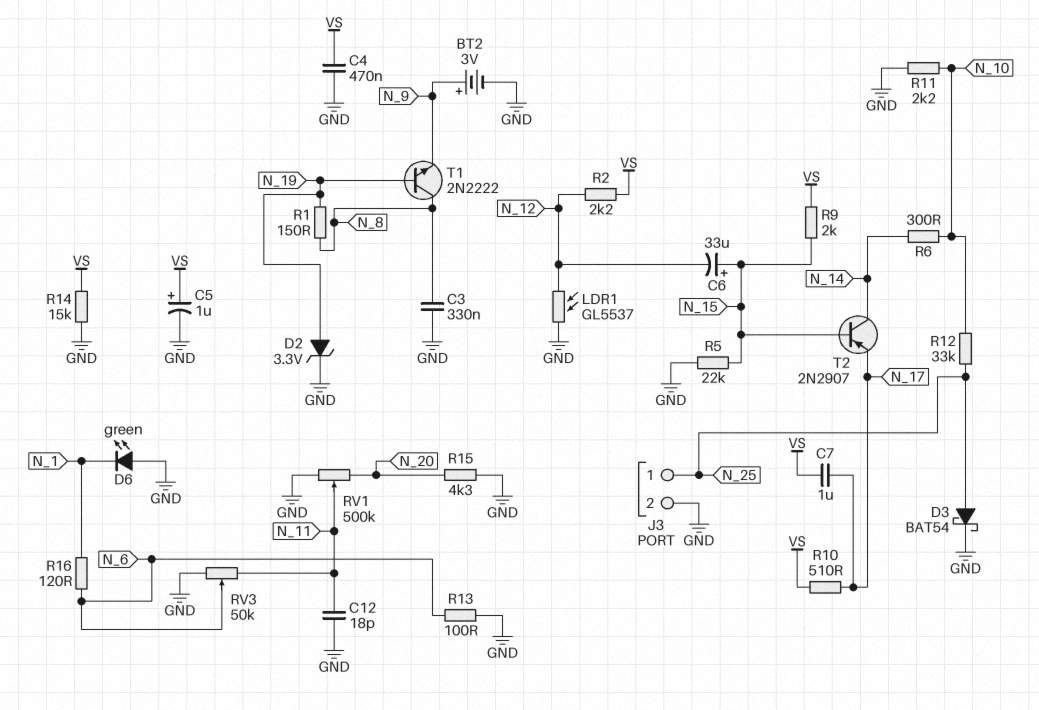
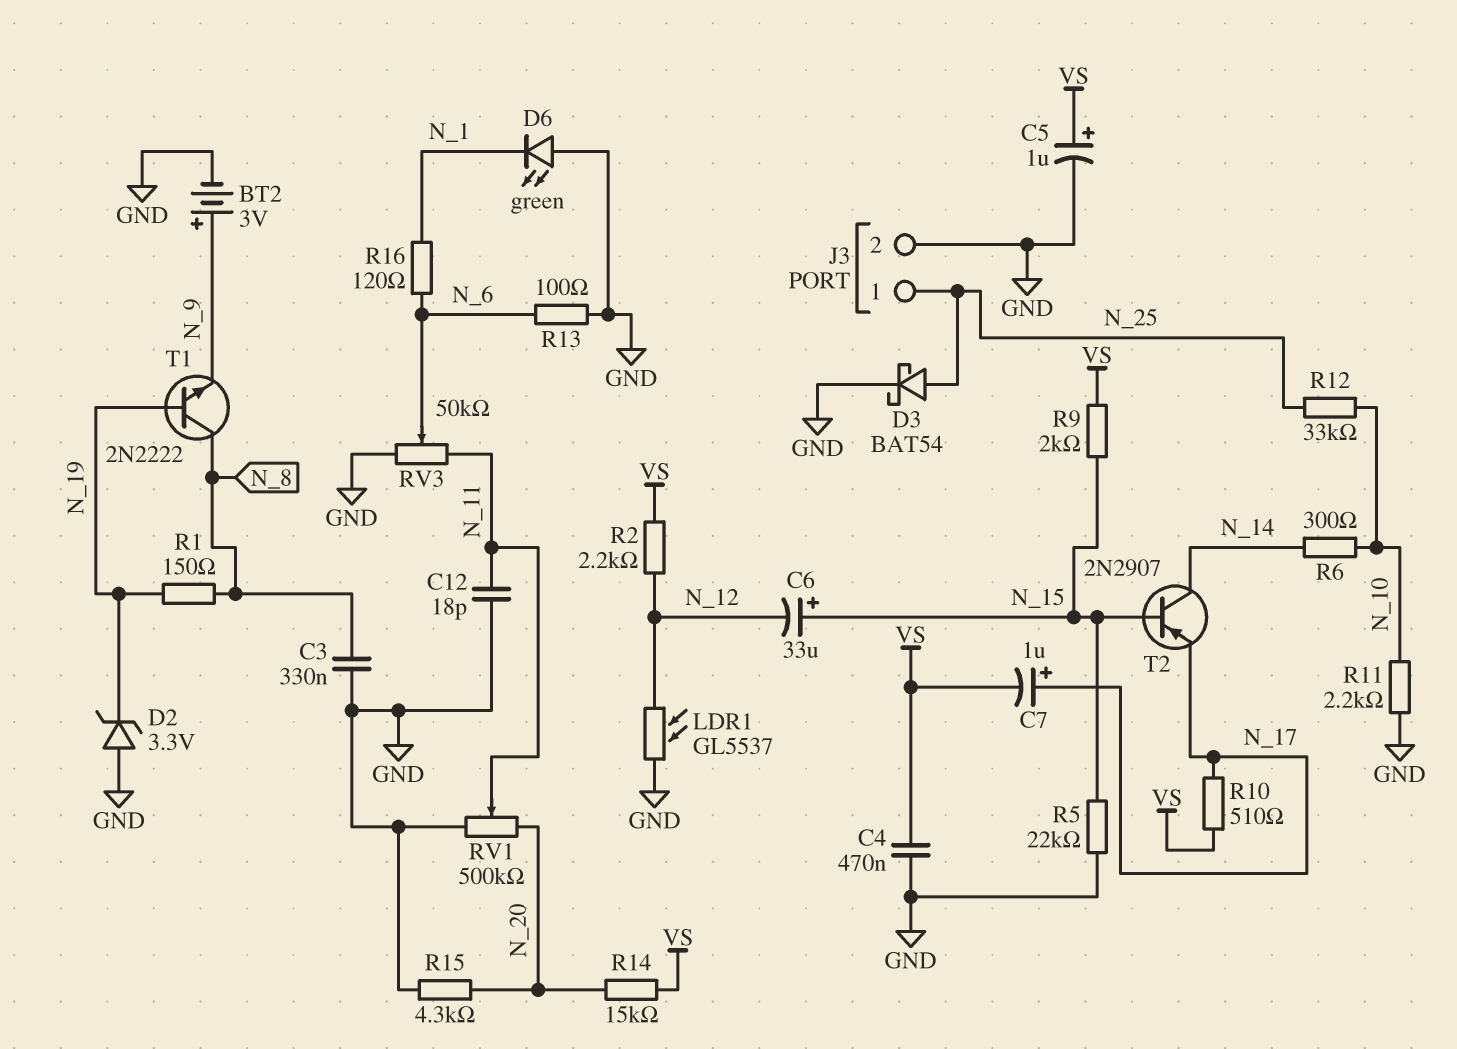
C7: 1uF (N_17, VS) -> 1uF (plus N_17, minus VS)
D2: zener 3.3V (A N_19, K GND) -> zener 3.3V (A GND, K N_19)
R14: 15k (GND, VS) -> 15k (N_20, VS)

